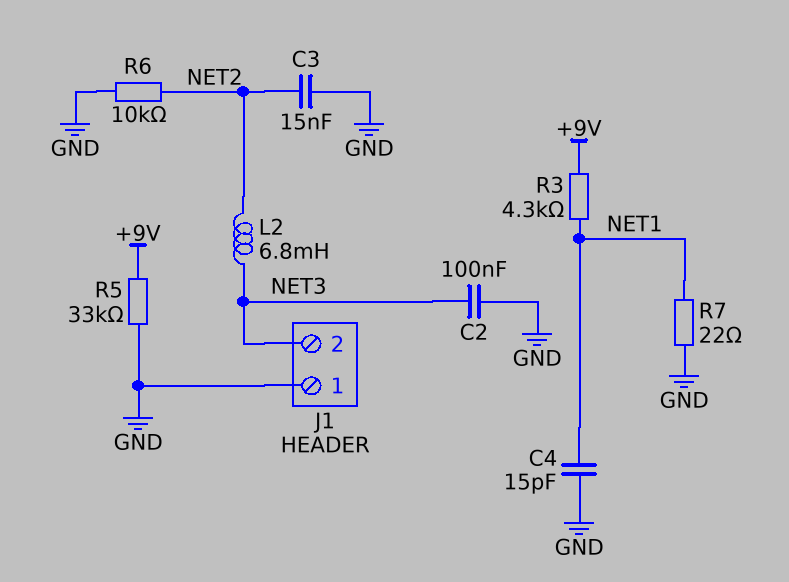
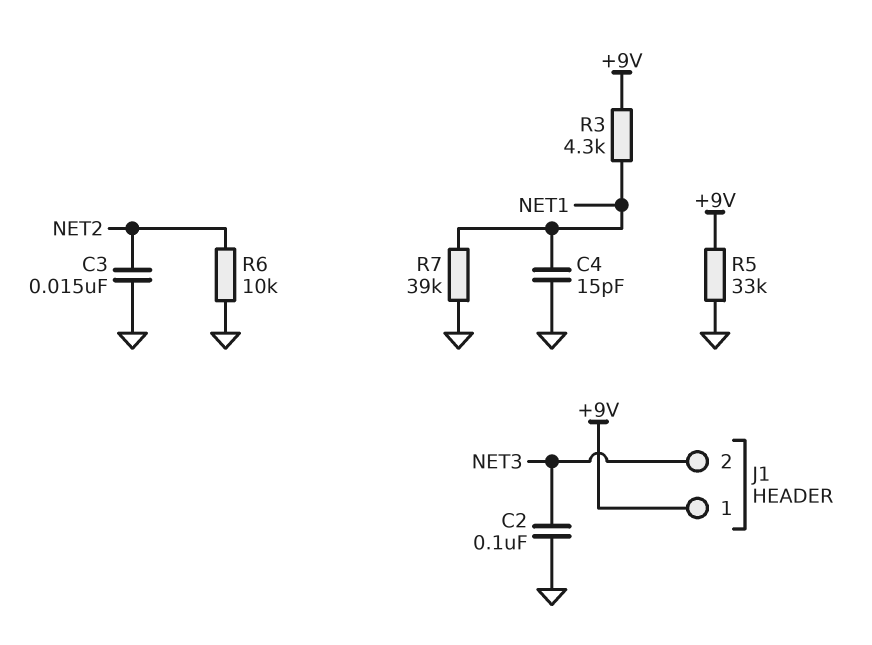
J1 pin 1: GND -> +9V
L2: 6.8mH (NET2, NET3) -> none
R7: 22 (GND, NET1) -> 39k (GND, NET1)

